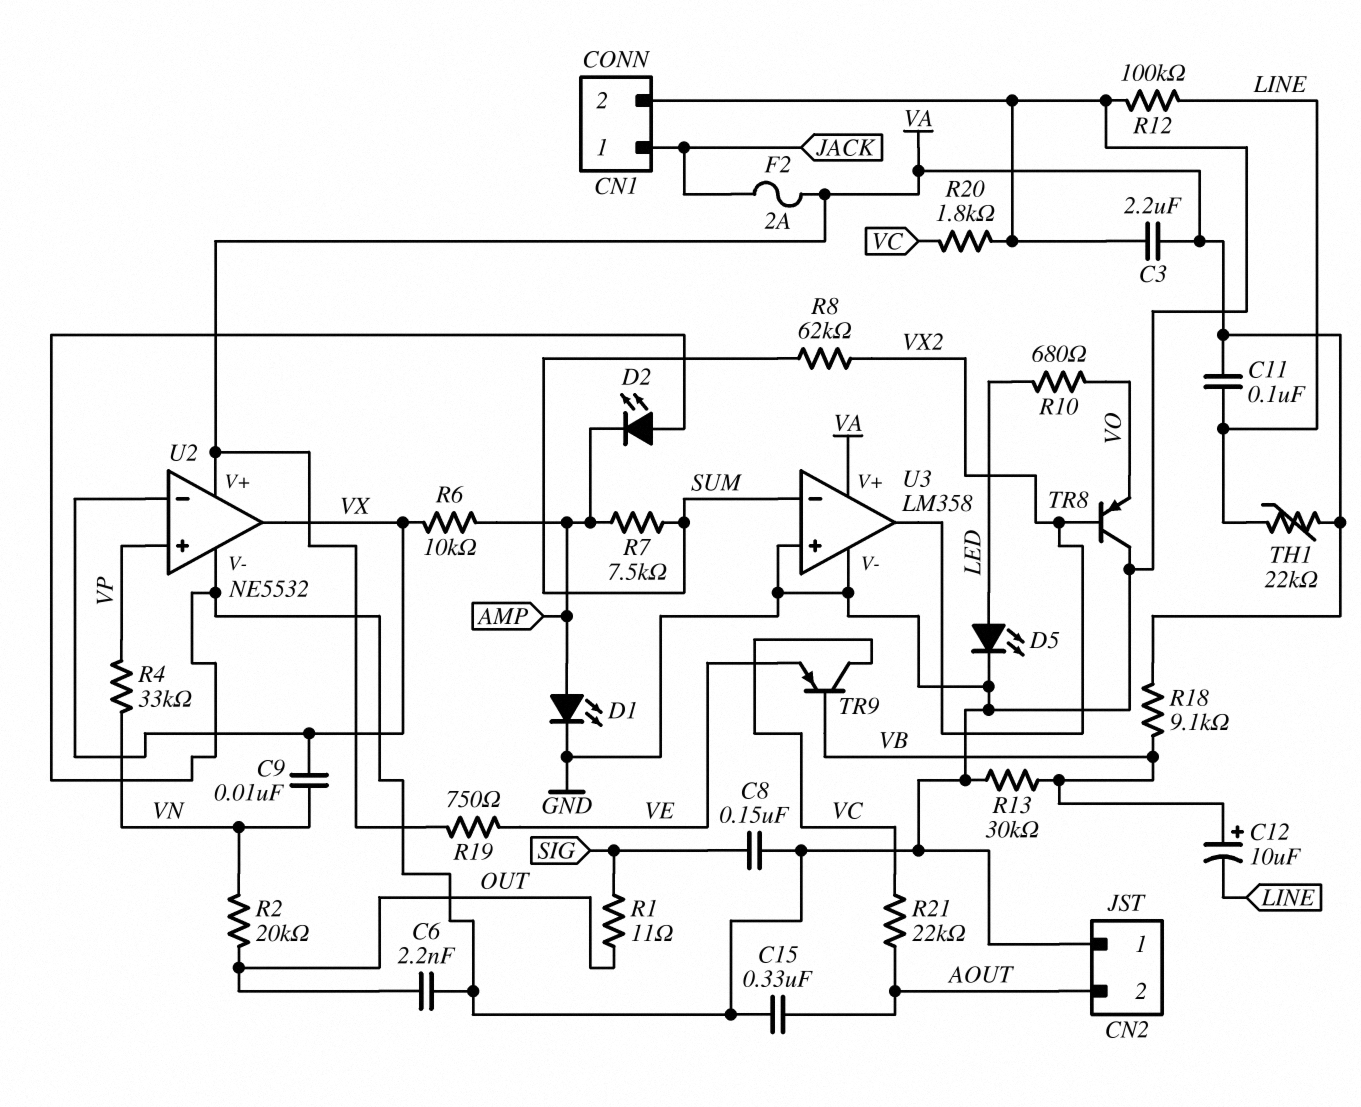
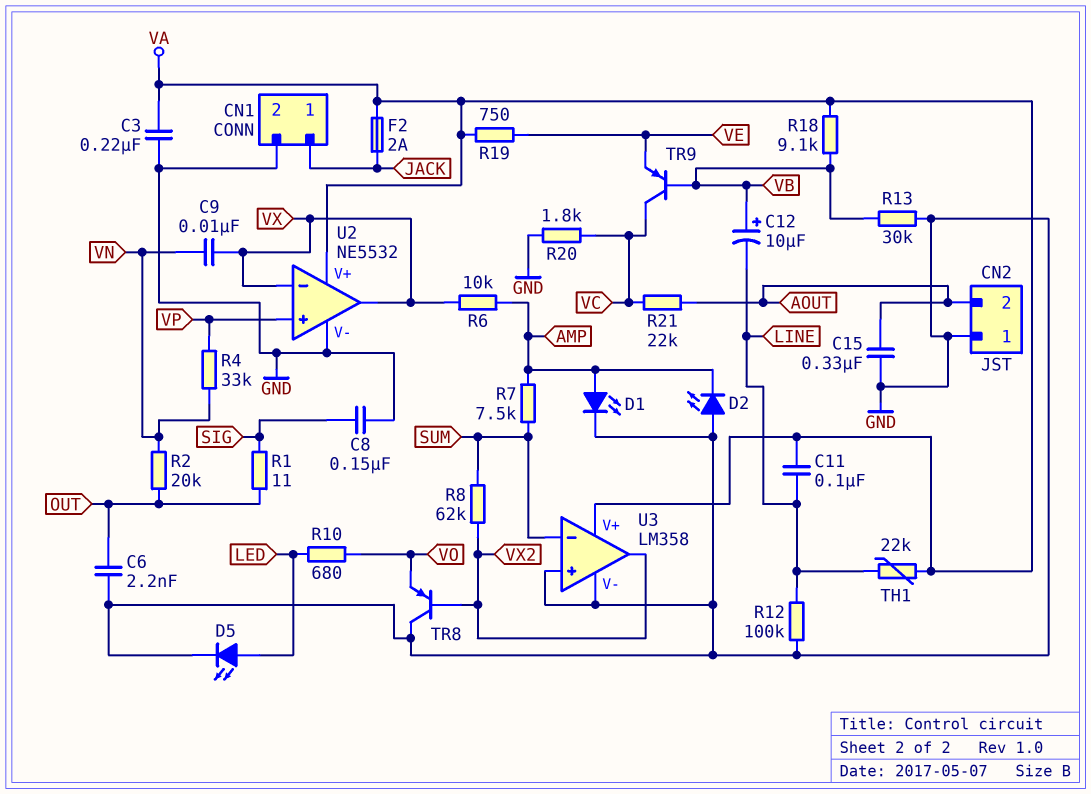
C3: 2.2uF (GND, VA) -> 220nF (GND, VA)

